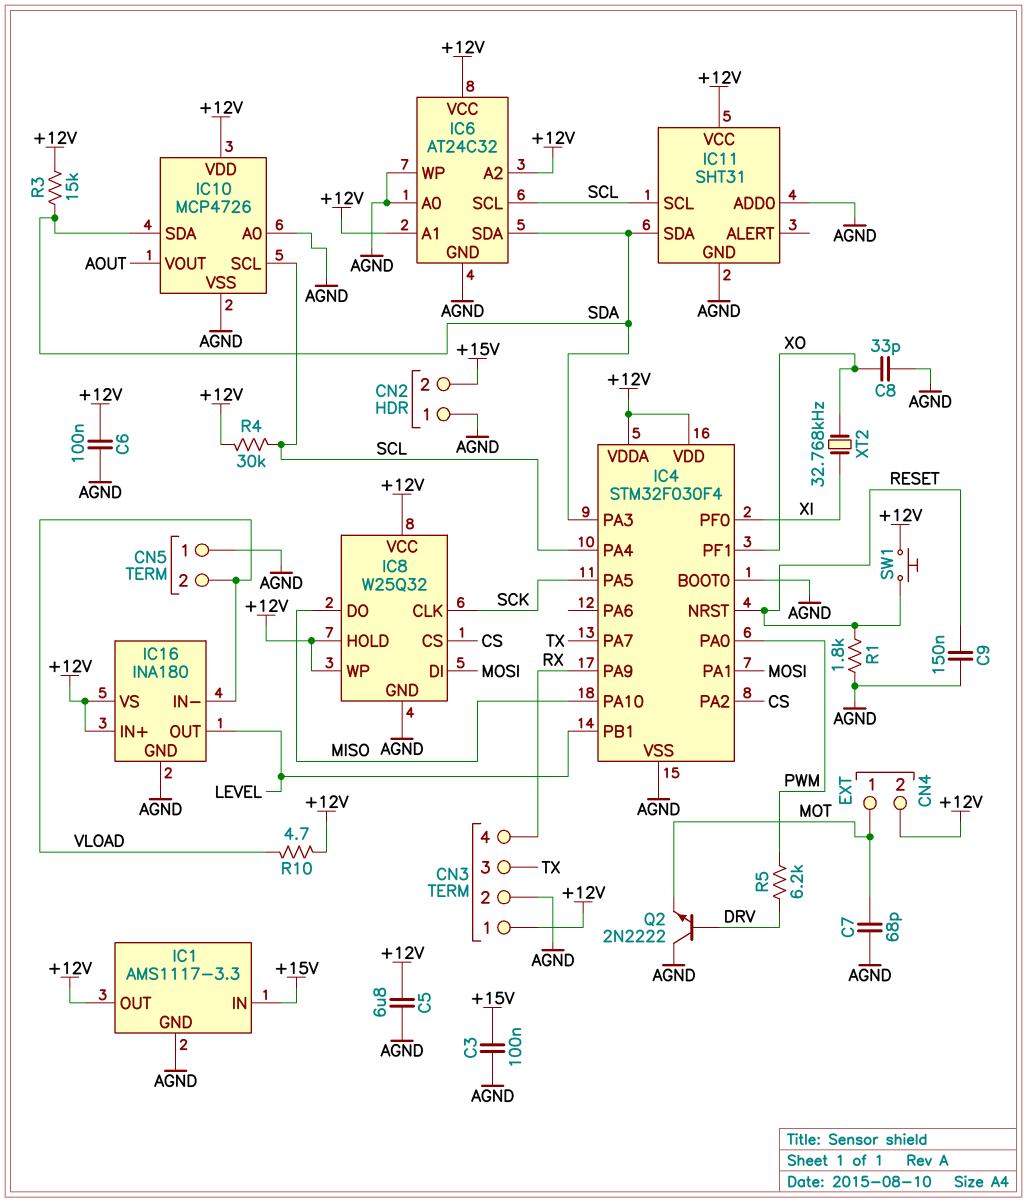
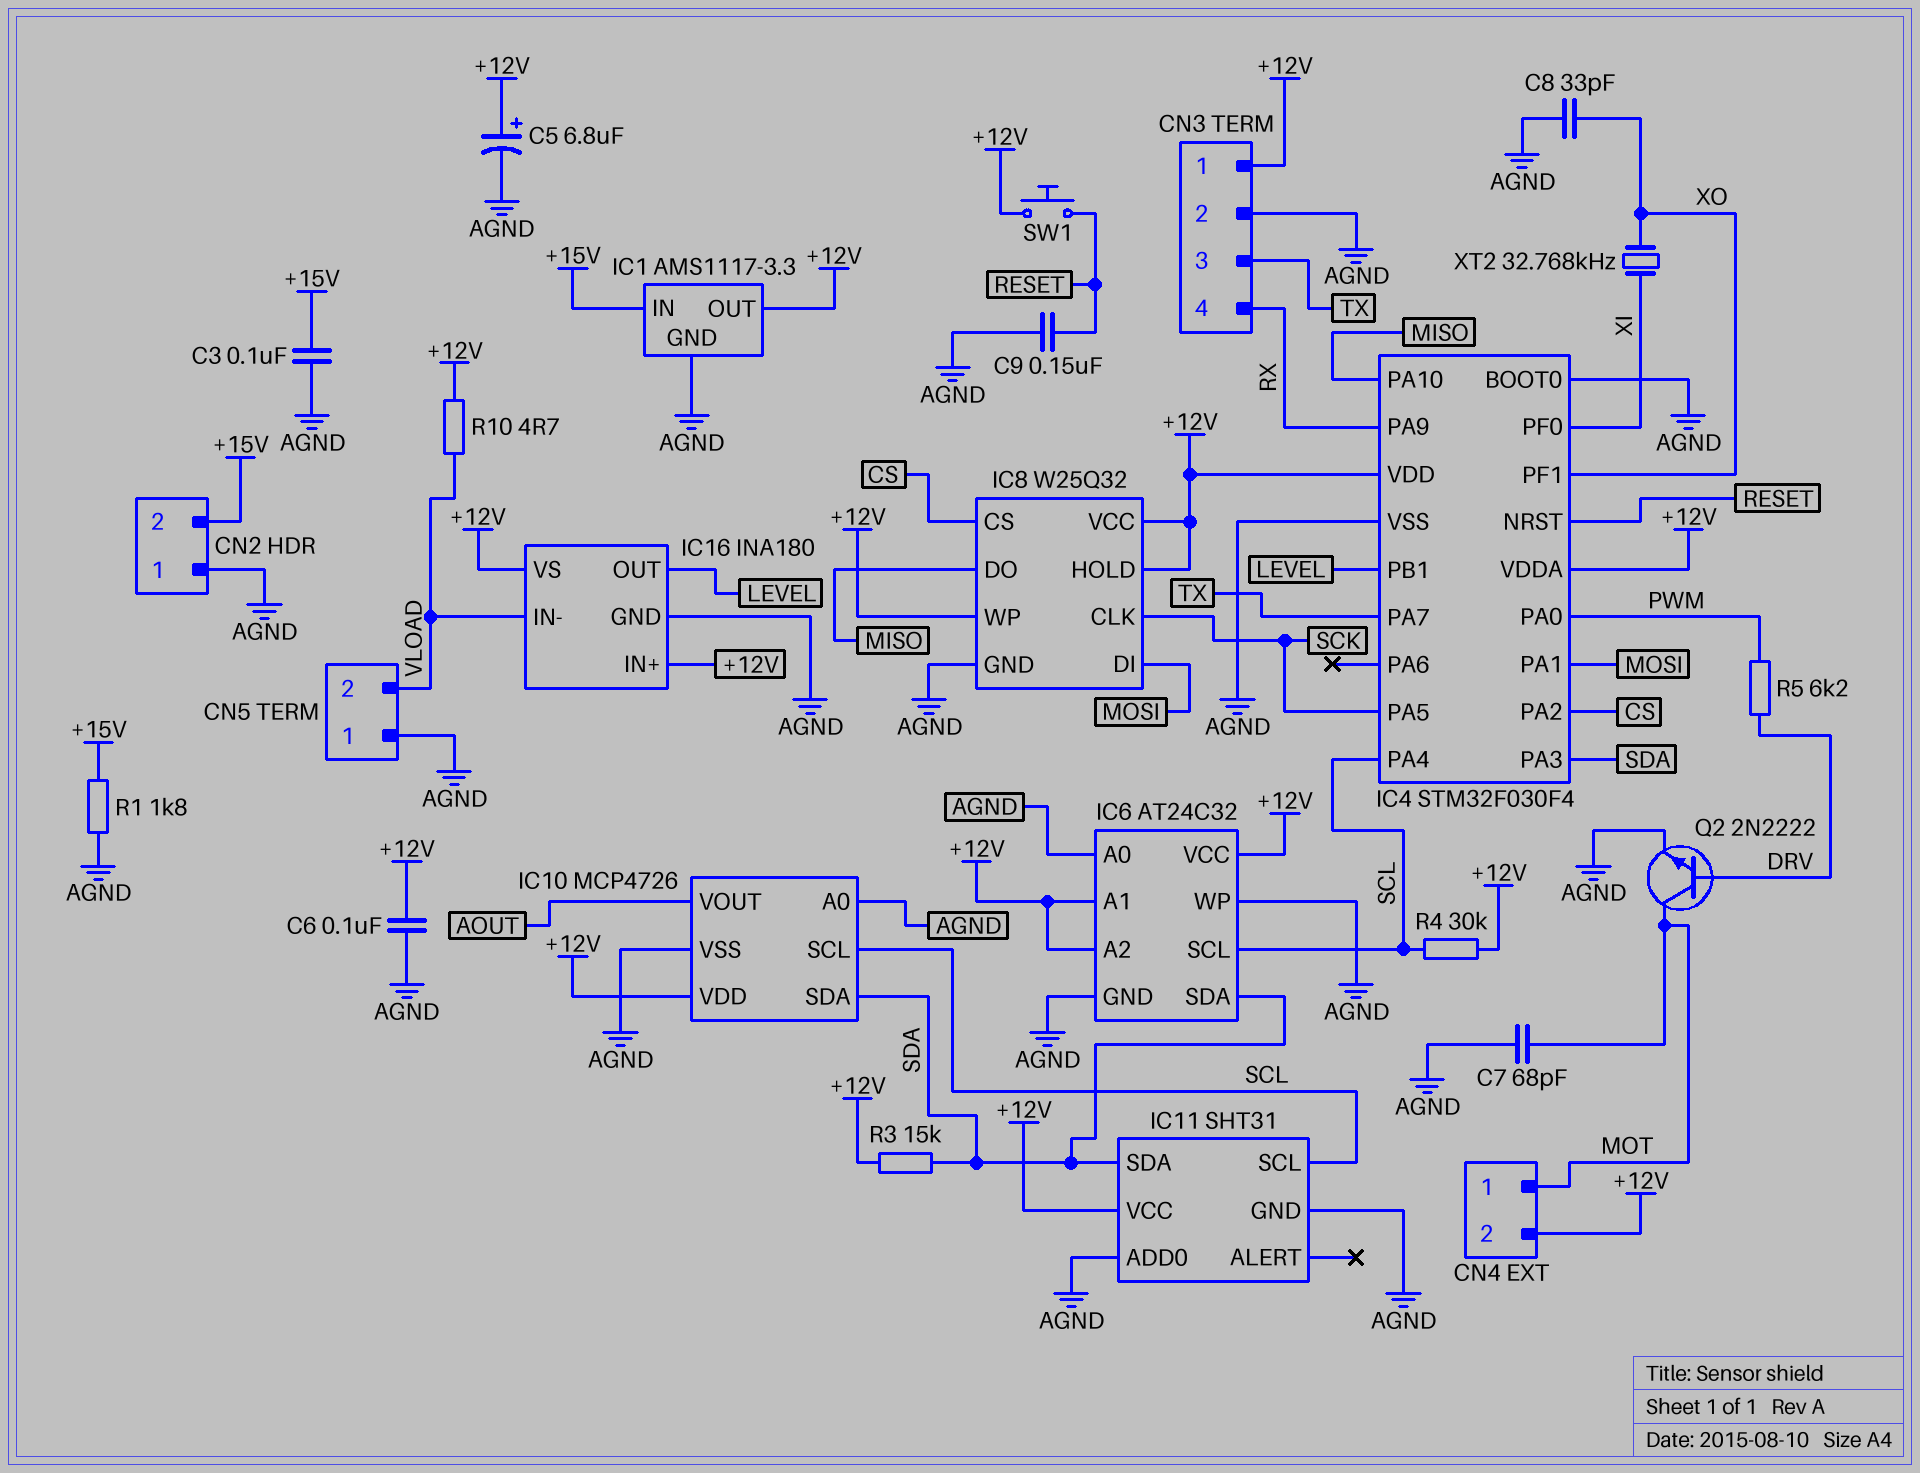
C5: 6.8uF (+12V, AGND) -> 6.8uF (plus +12V, minus AGND)
Q2: NPN 2N2222 (B DRV, C AGND, E MOT) -> NPN 2N2222 (B DRV, C MOT, E AGND)
R1: 1.8k (AGND, RESET) -> 1.8k (+15V, AGND)

